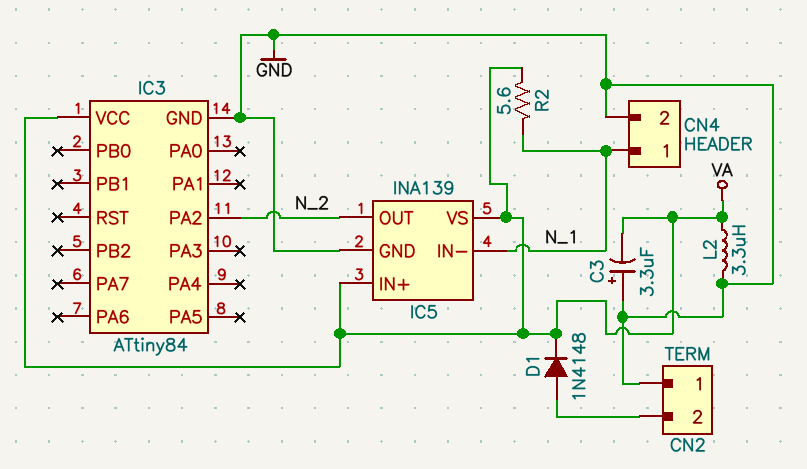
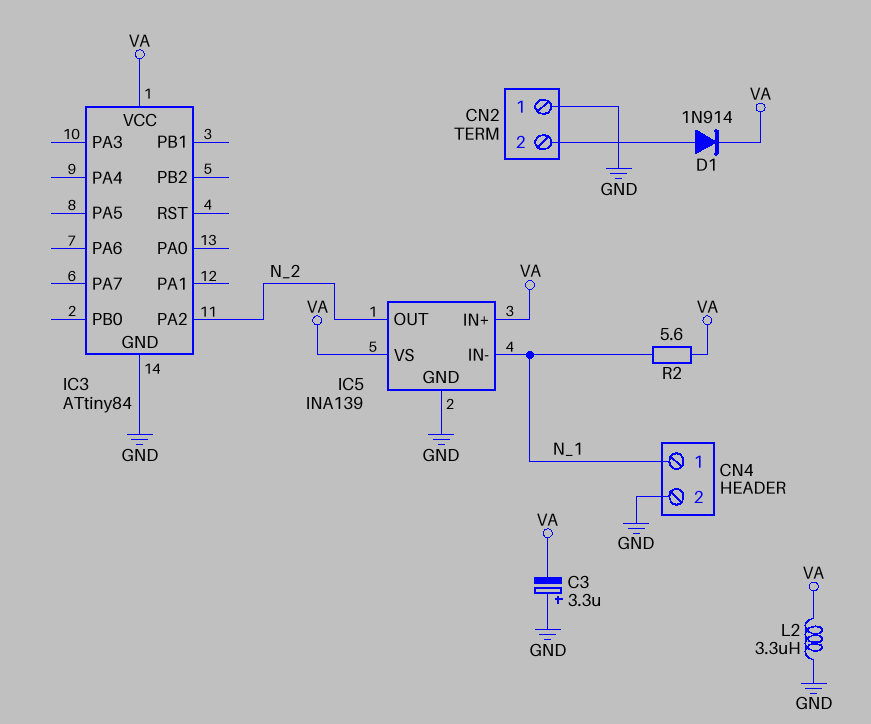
D1: diode 1N4148 (A CN2/2, K VA) -> diode 1N914 (A CN2/2, K VA)

